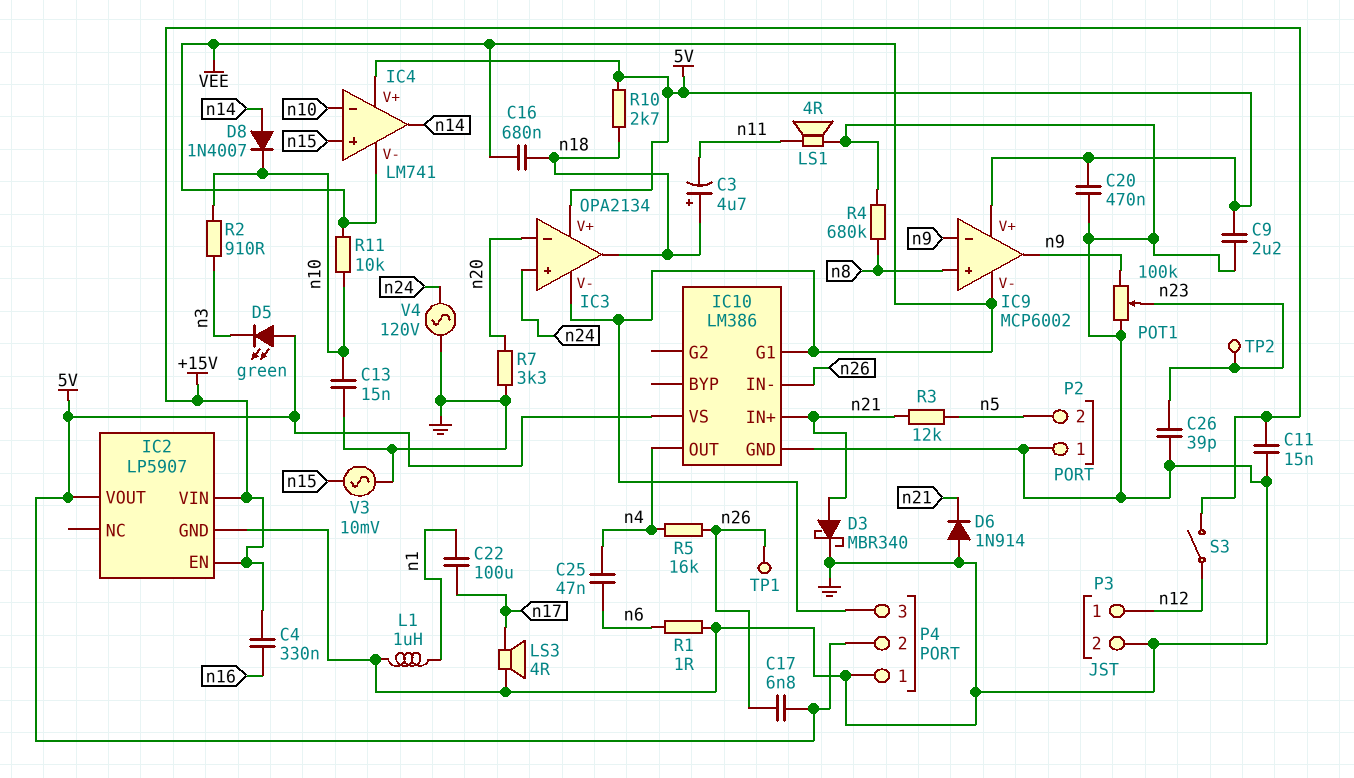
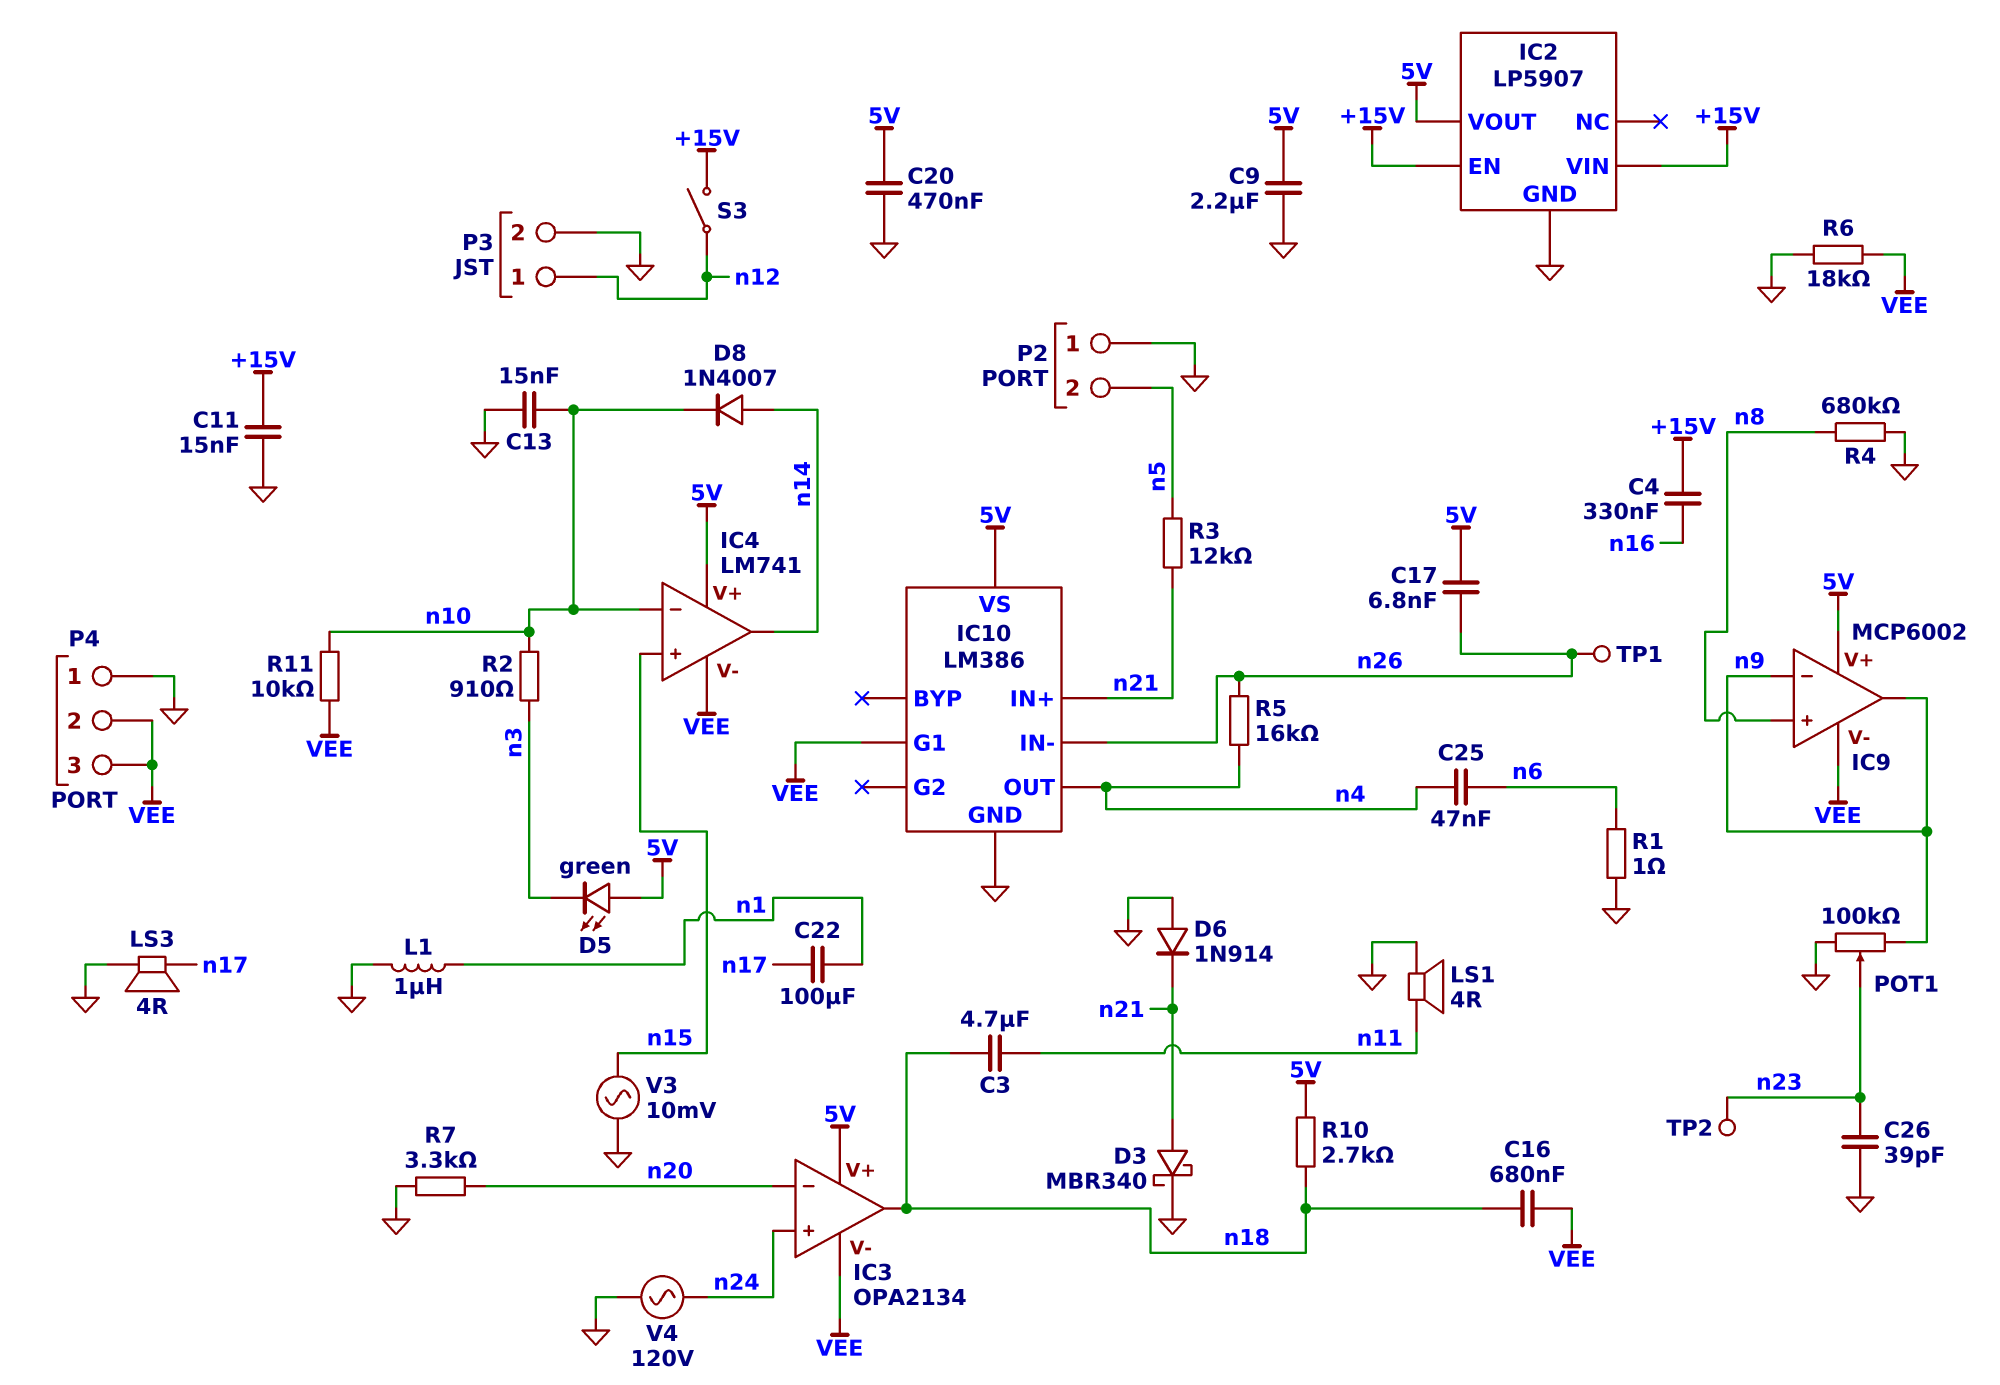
C3: 4.7uF (plus n18, minus n11) -> 4.7uF (n11, n18)
P4 pin 2: 5V -> VEE
R6: none -> 18k (GND, VEE)

